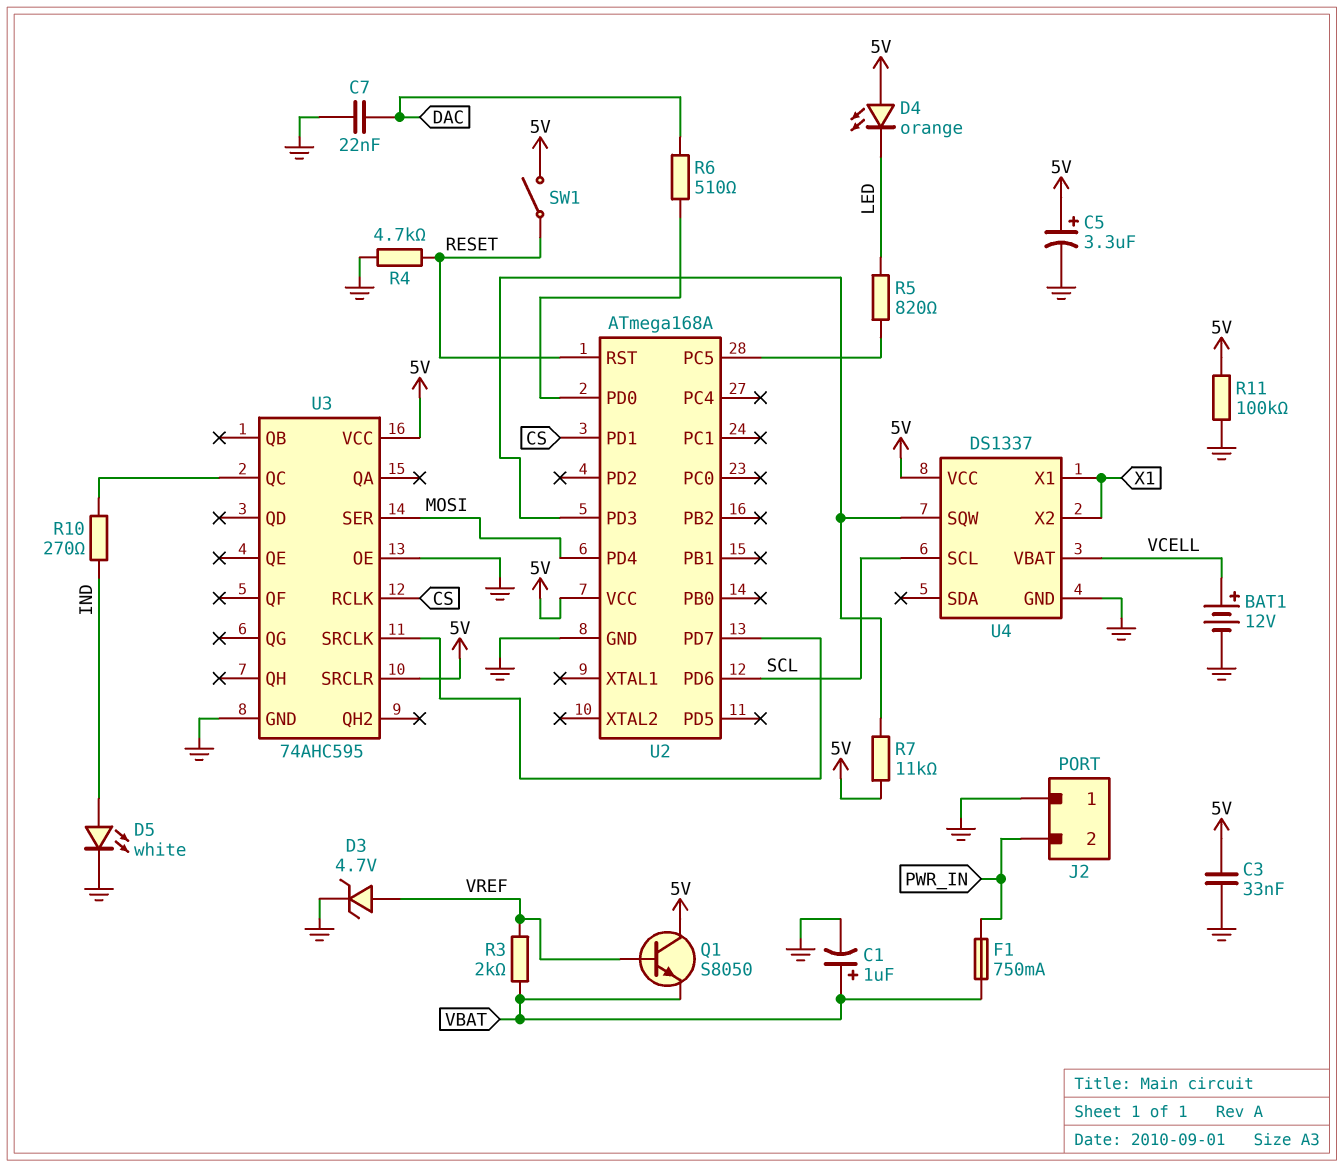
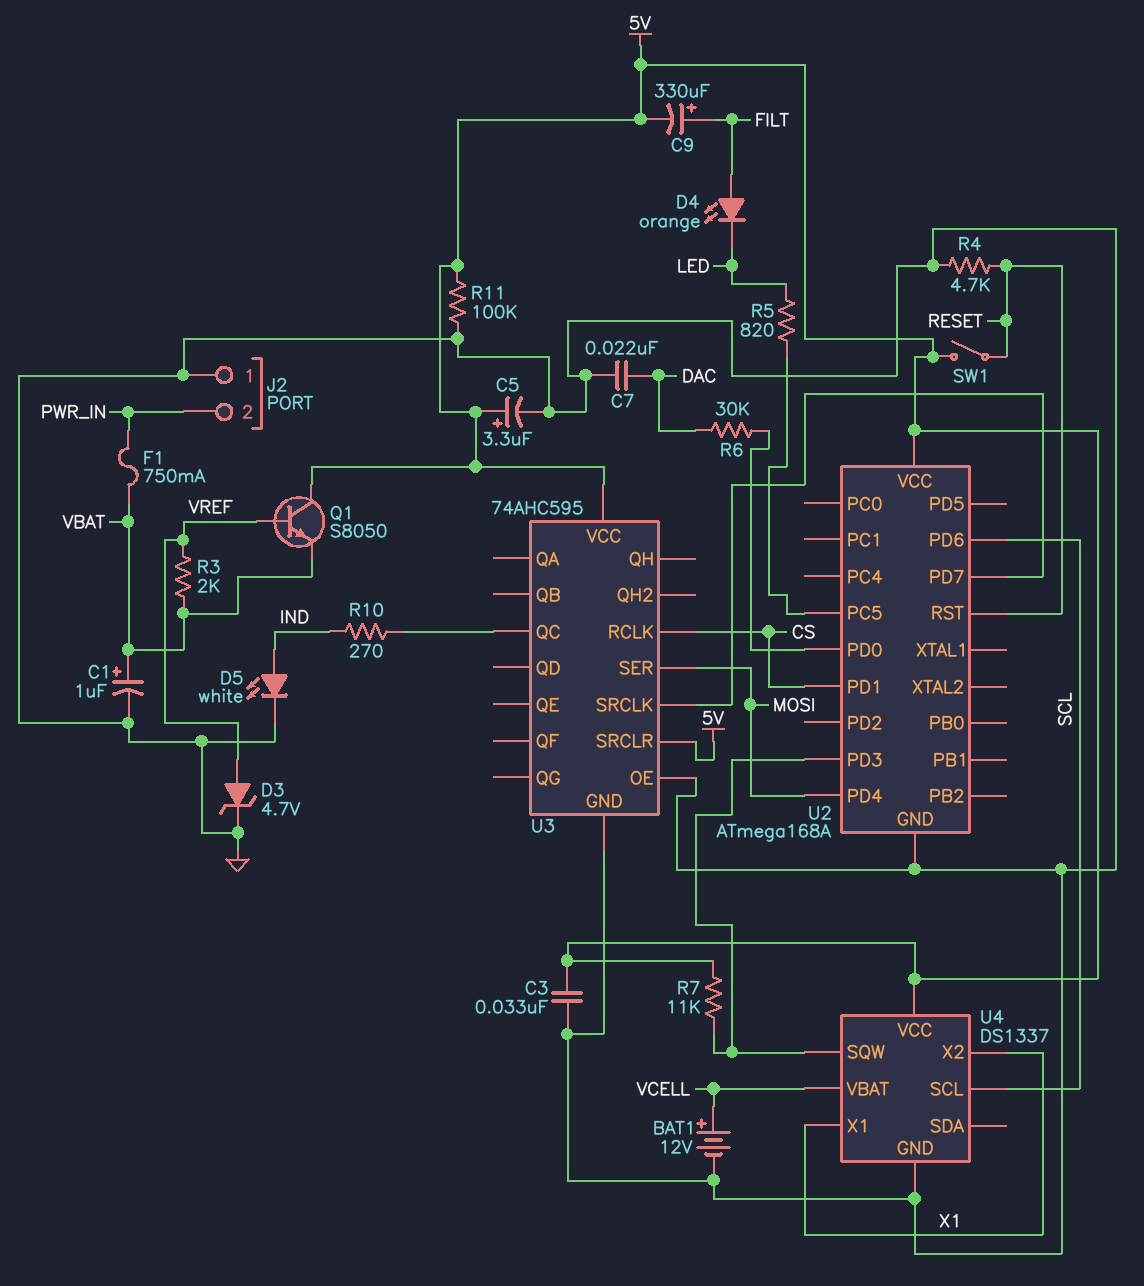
C9: none -> 330uF (plus FILT, minus 5V)
D4: LED orange (A 5V, K LED) -> LED orange (A FILT, K LED)
R6: 510 (DAC, U2/PD0) -> 30k (DAC, U2/PD0)

